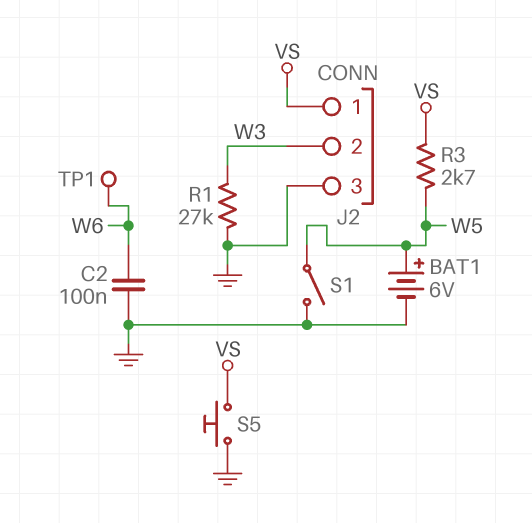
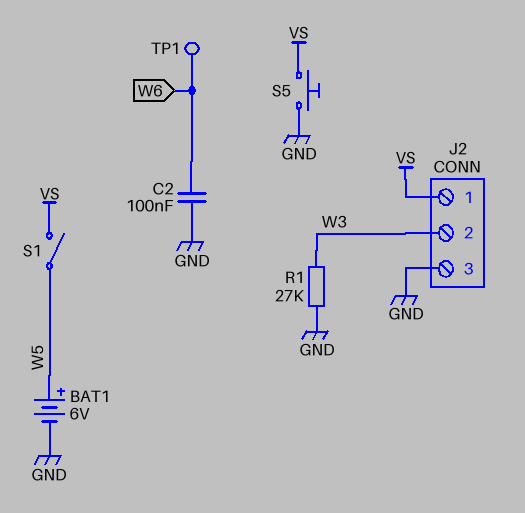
R3: 2.7k (VS, W5) -> none
S1: switch (GND, W5) -> switch (VS, W5)

